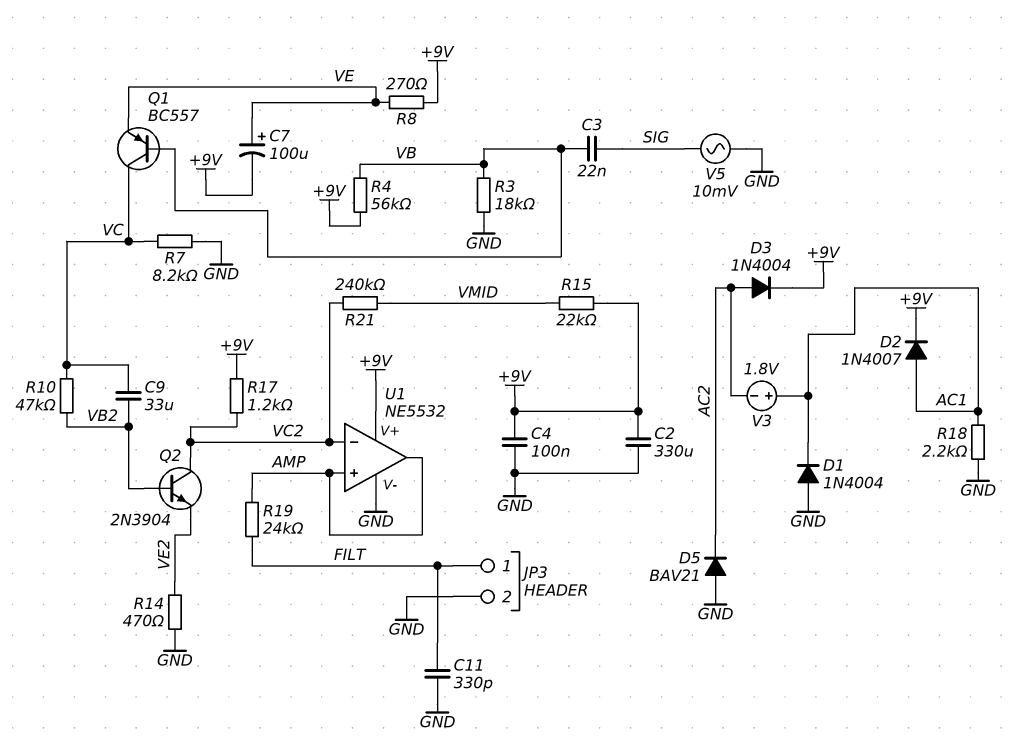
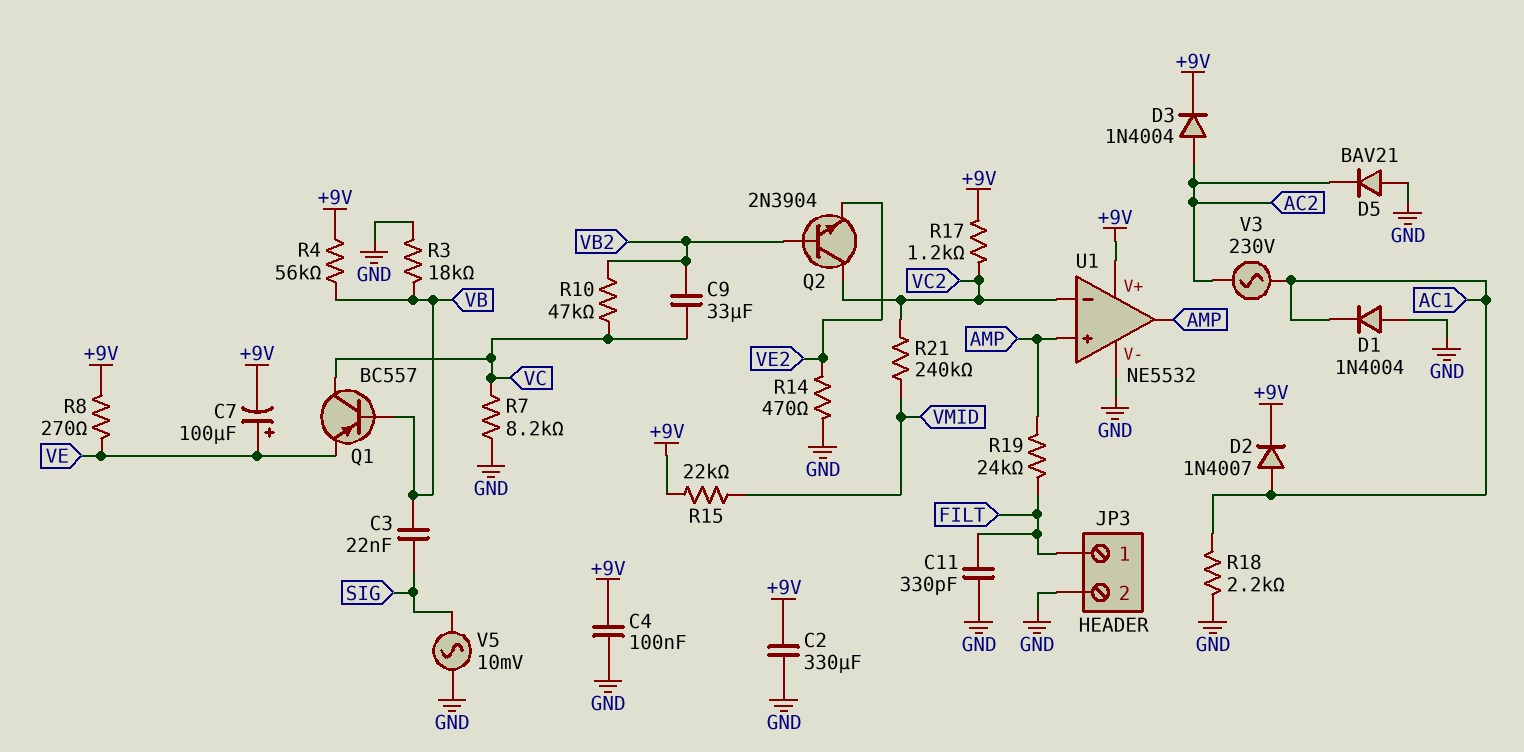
V3: 1.8V (plus AC1, minus AC2) -> AC 230V (AC1, AC2)

